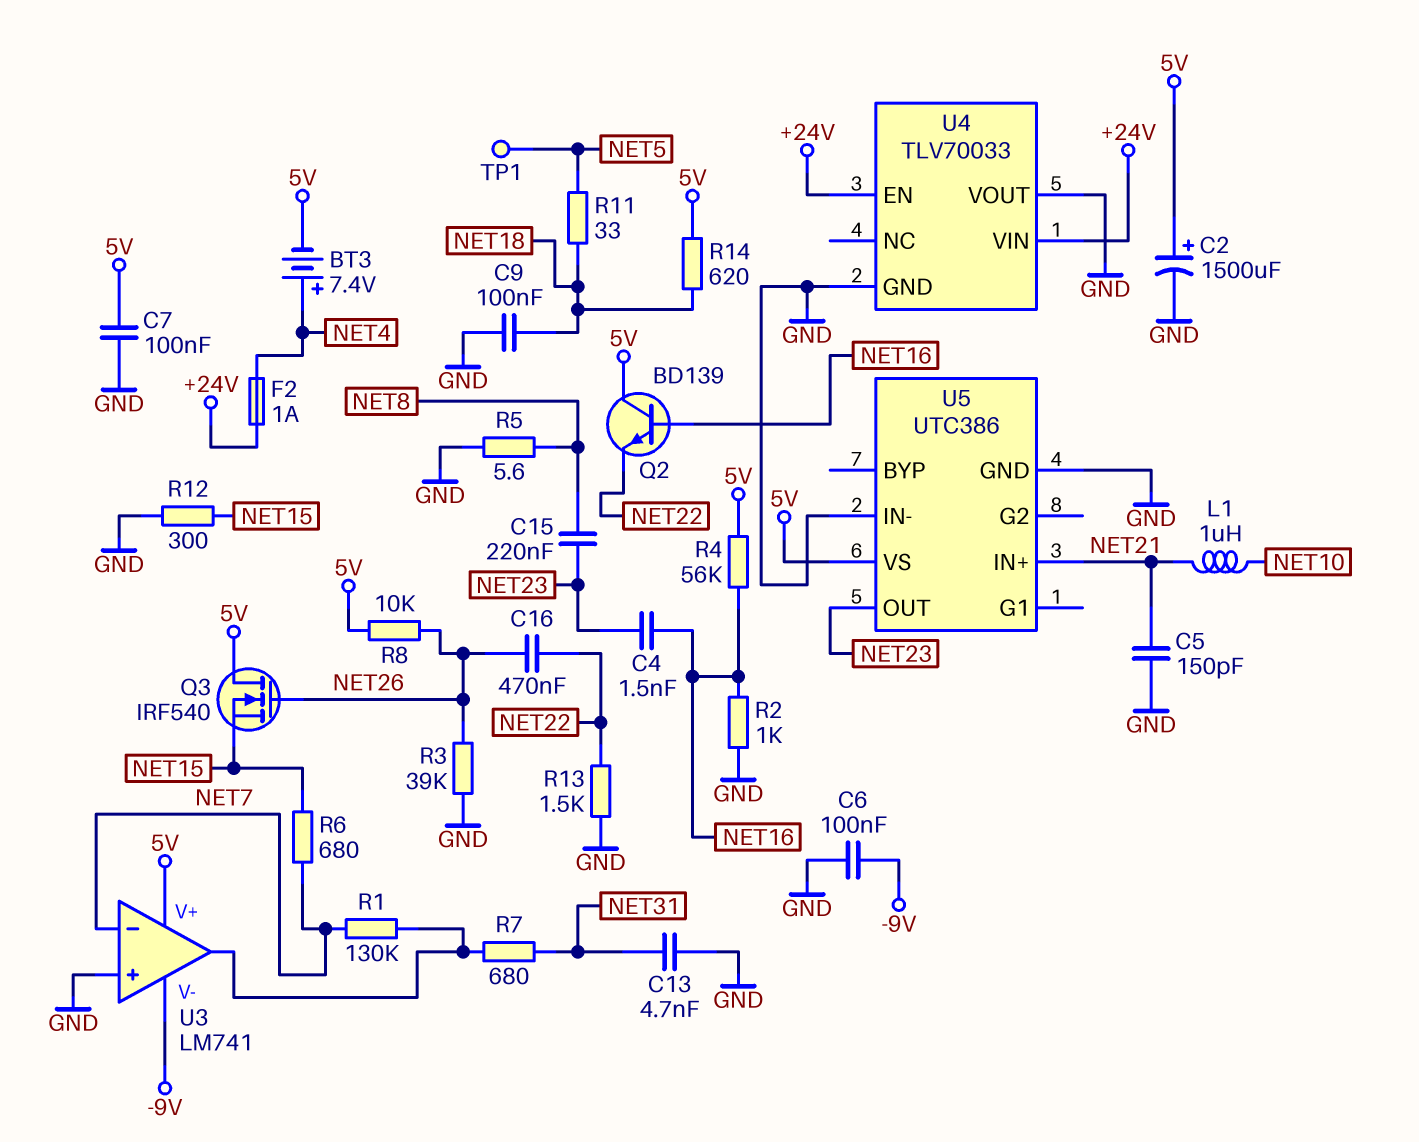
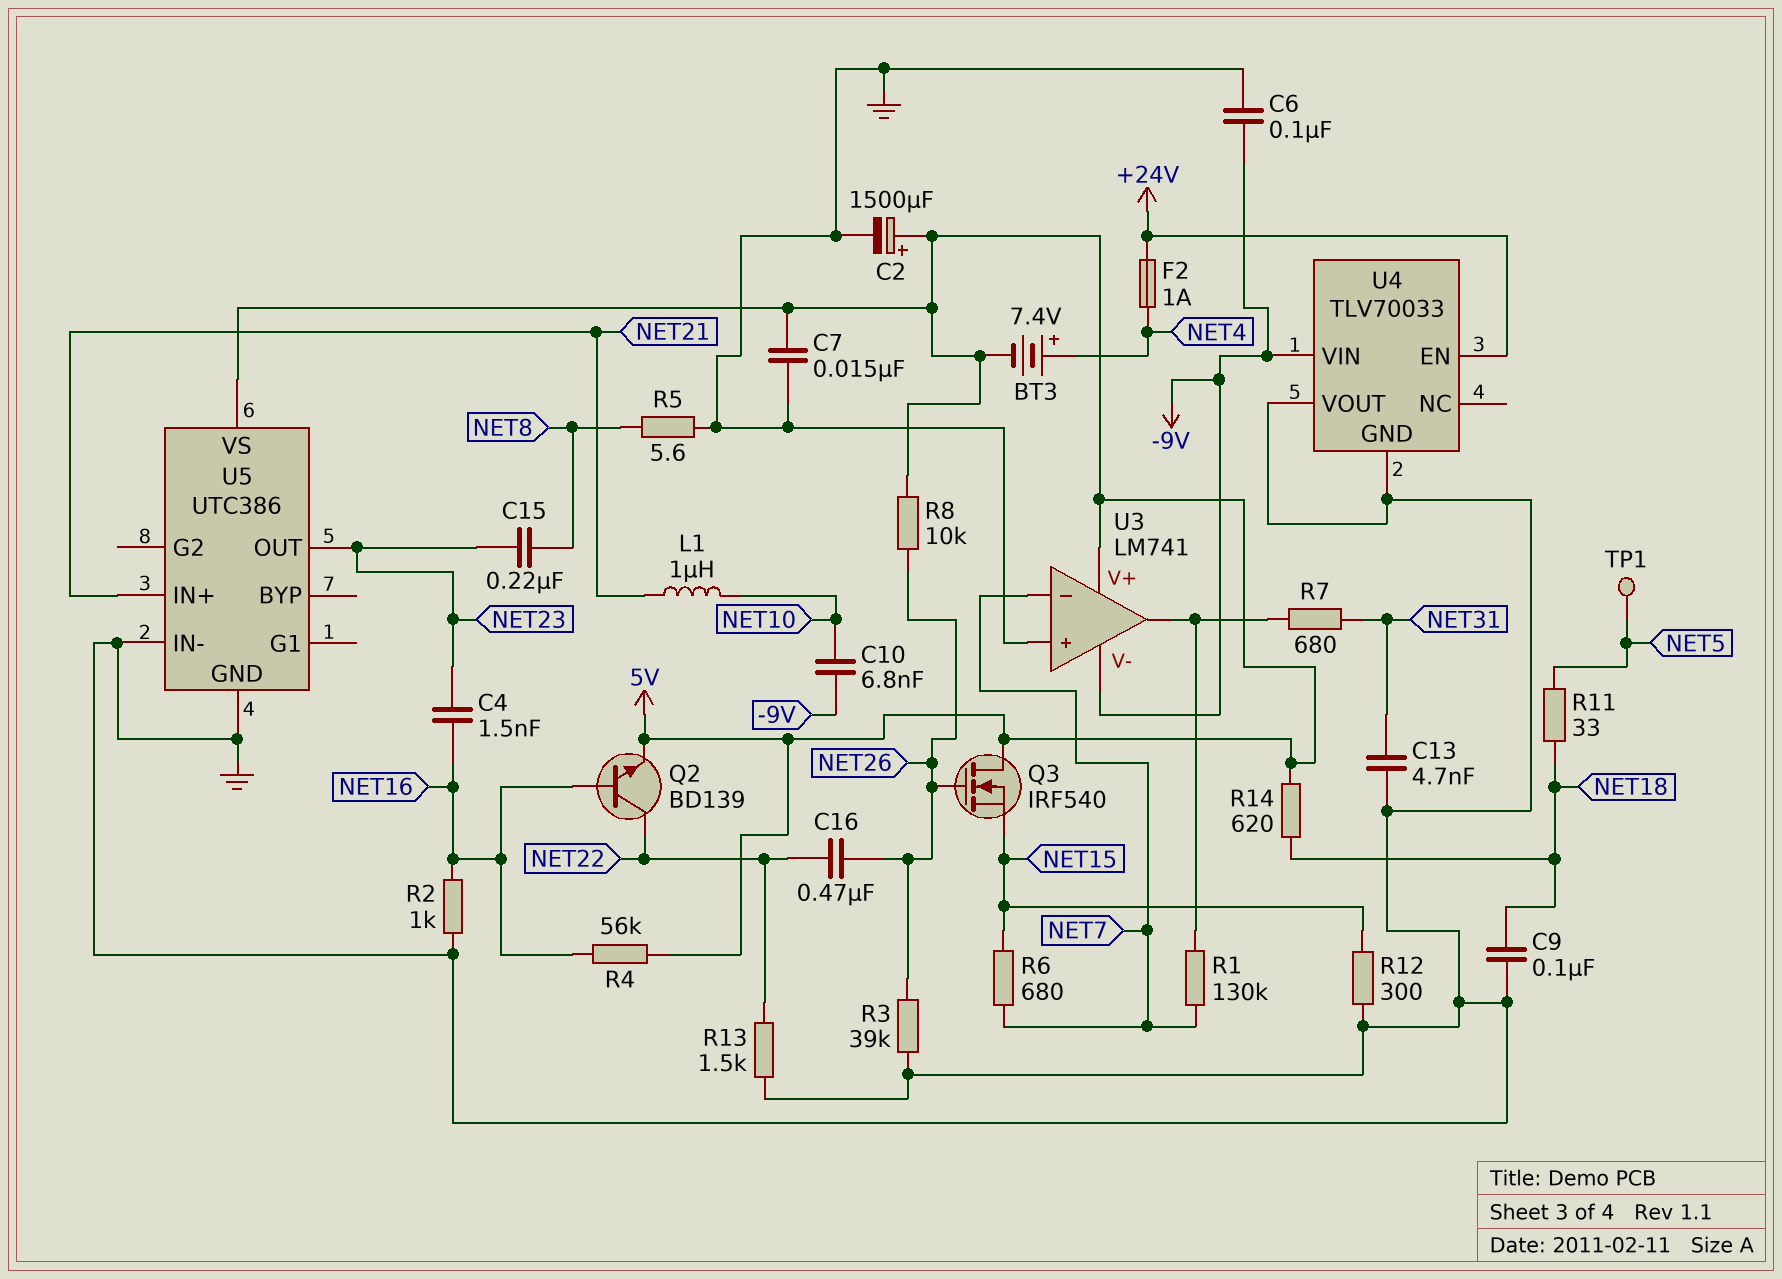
C5: 150pF (GND, NET21) -> none
C7: 100nF (5V, GND) -> 15nF (5V, GND)
C10: none -> 6.8nF (-9V, NET10)
Q2: NPN BD139 (B NET16, C 5V, E NET22) -> NPN BD139 (B NET16, C NET22, E 5V)
U4 pin VIN: +24V -> -9V

